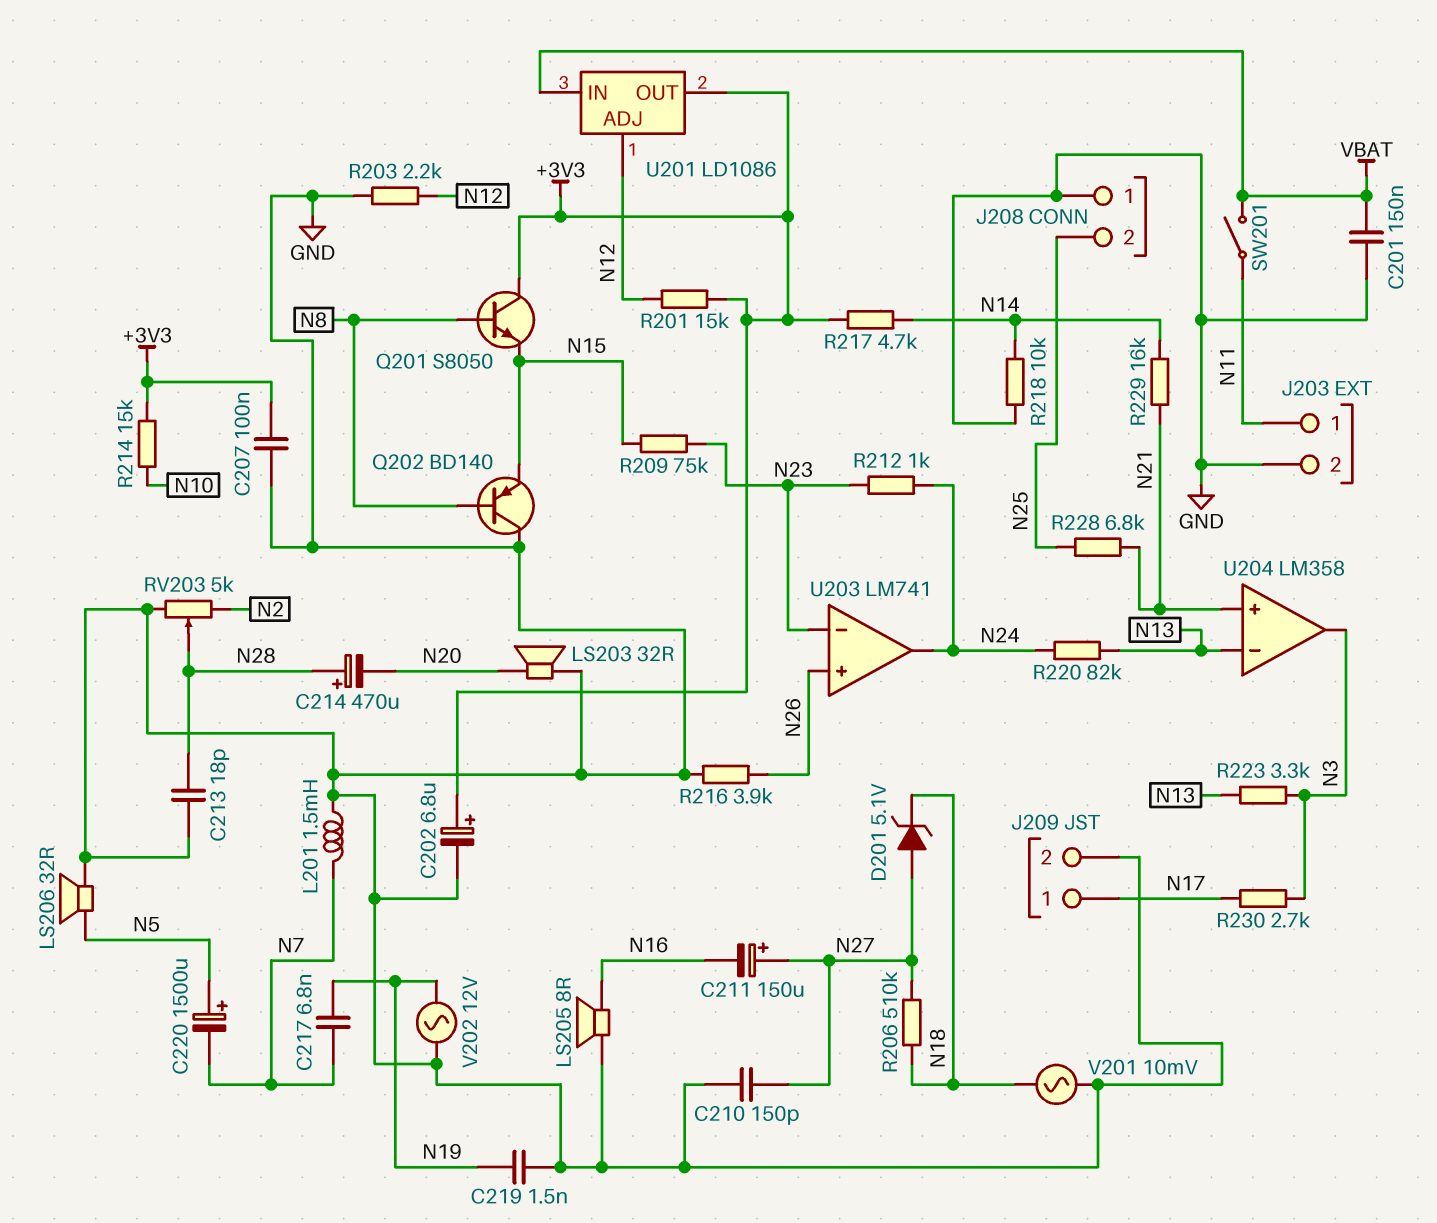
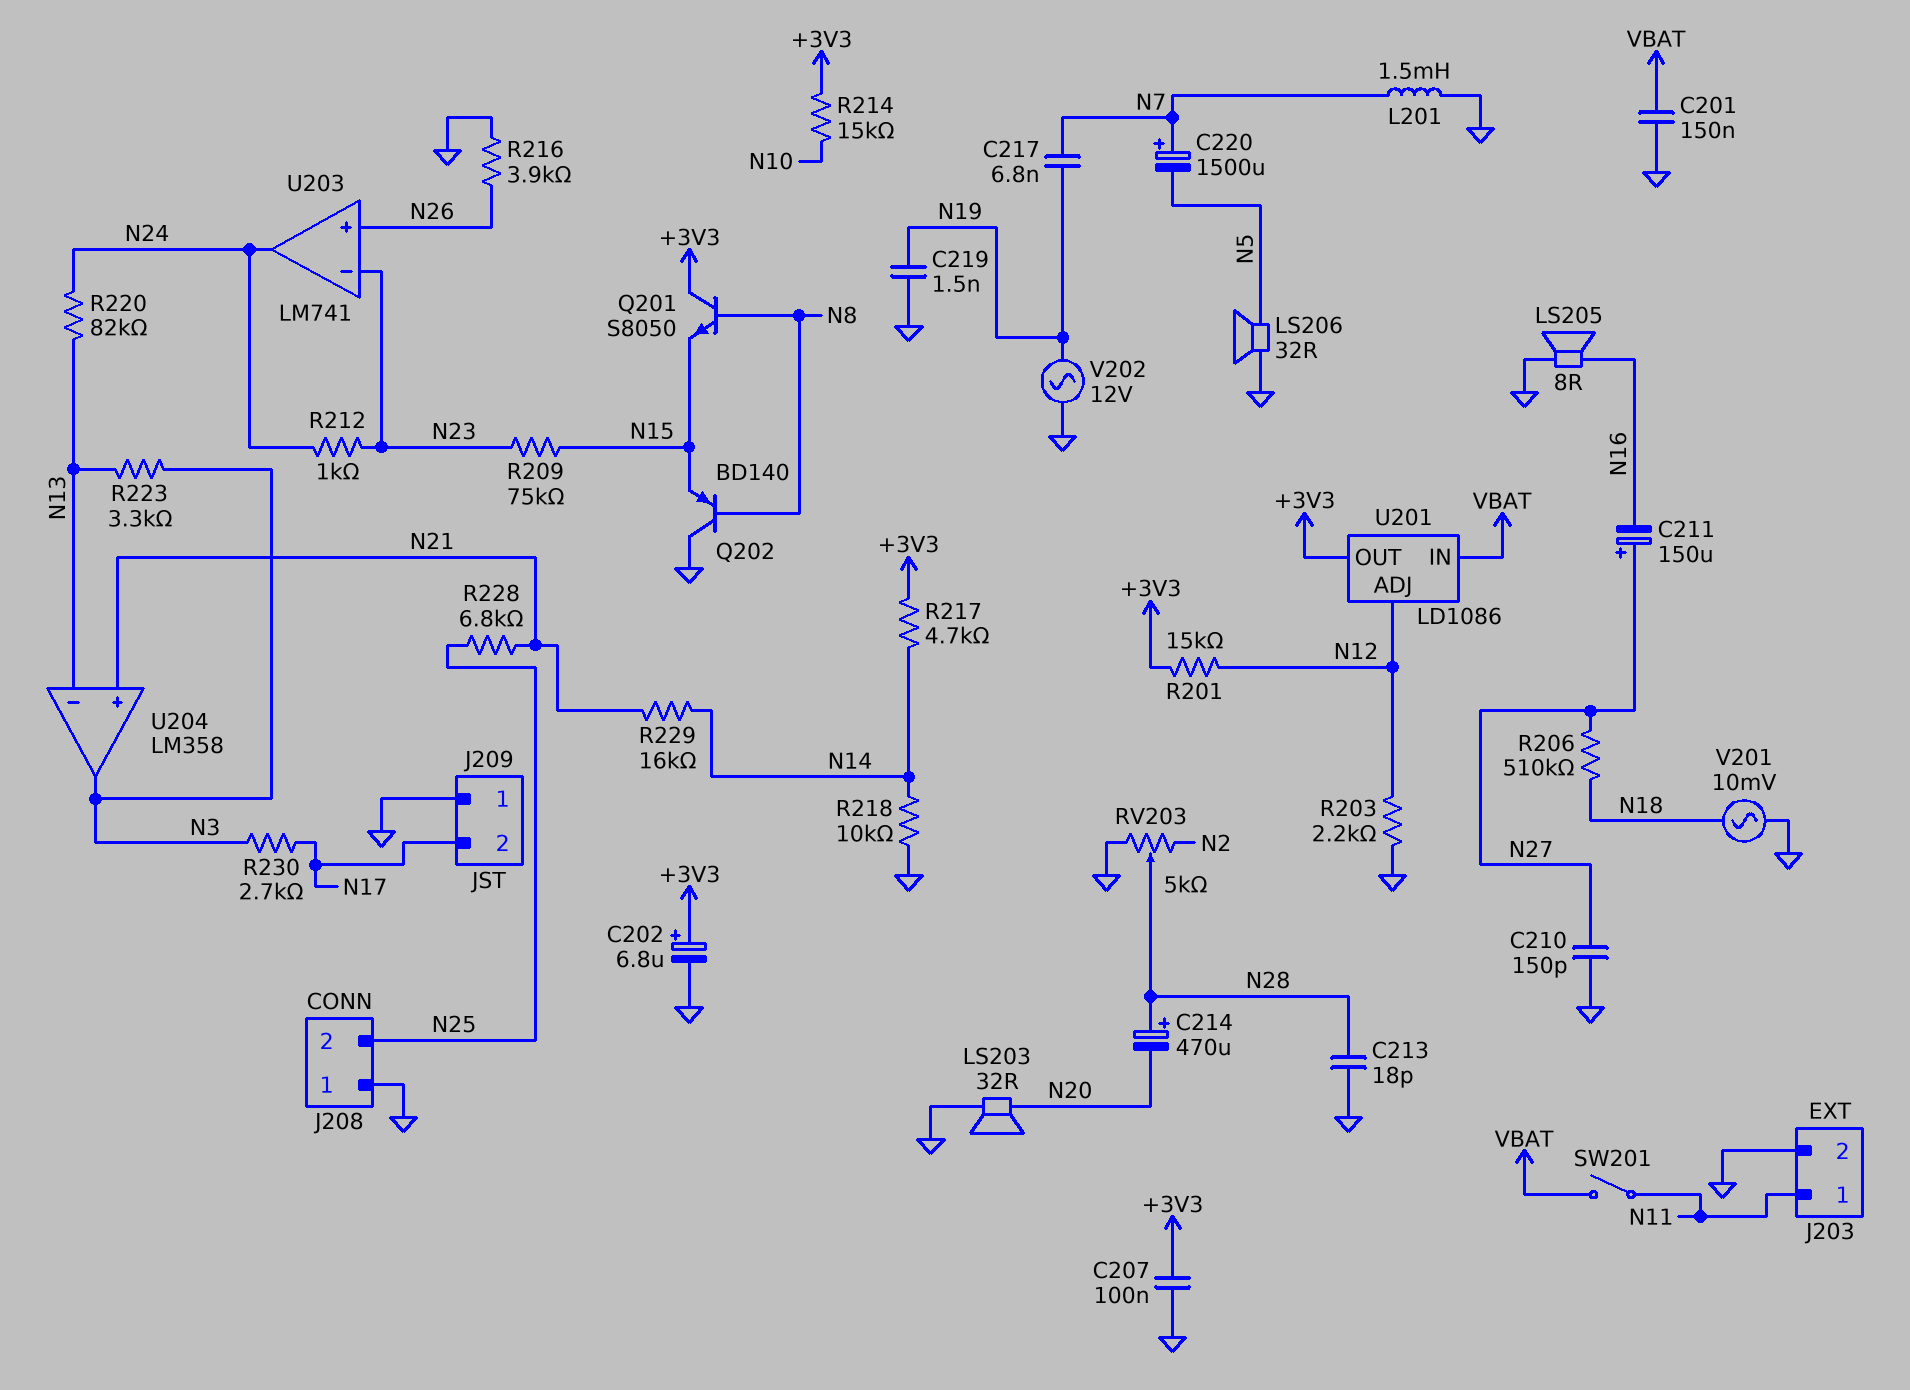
C220: 1500uF (plus N5, minus N7) -> 1500uF (plus N7, minus N5)
D201: zener 5.1V (A N27, K N18) -> none
J209 pin 1: N17 -> GND
J209 pin 2: GND -> N17

